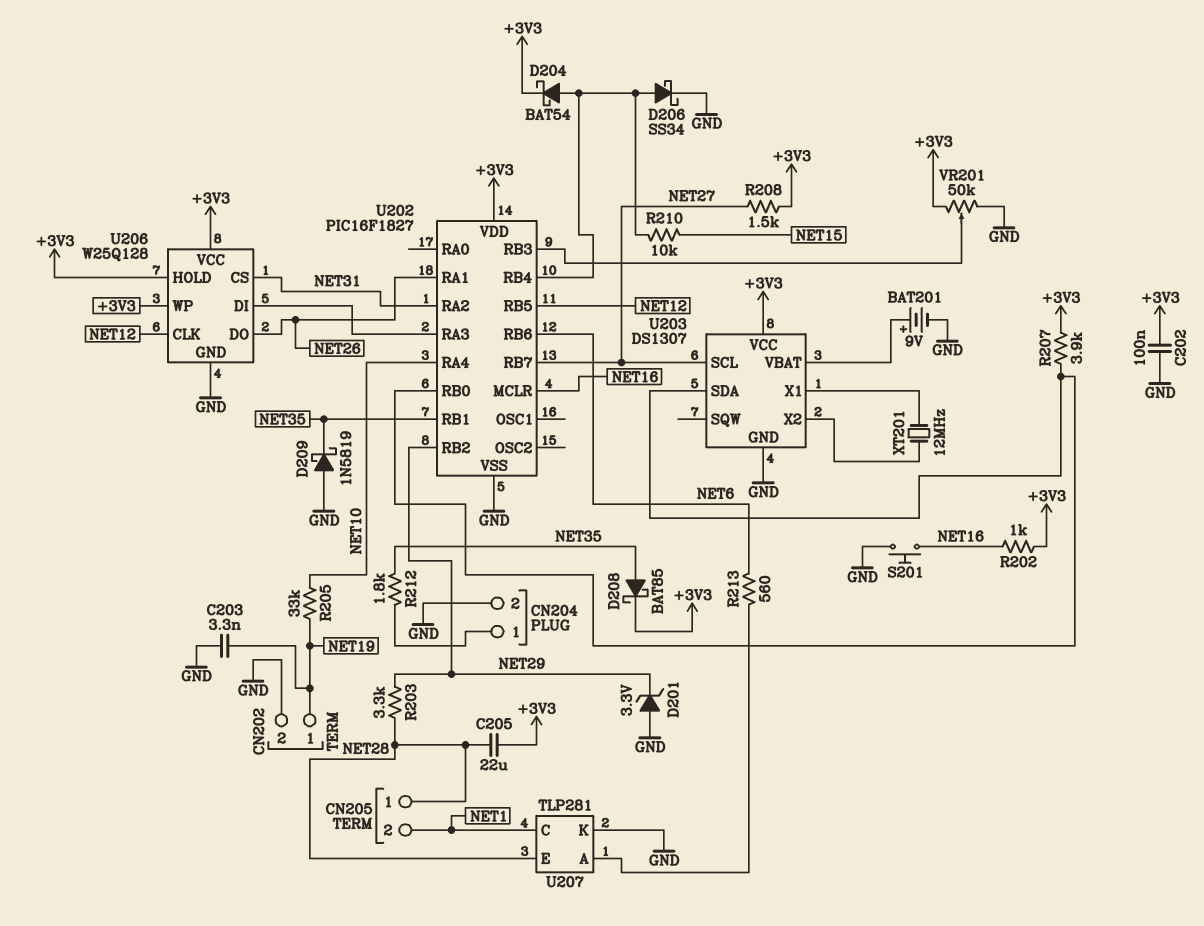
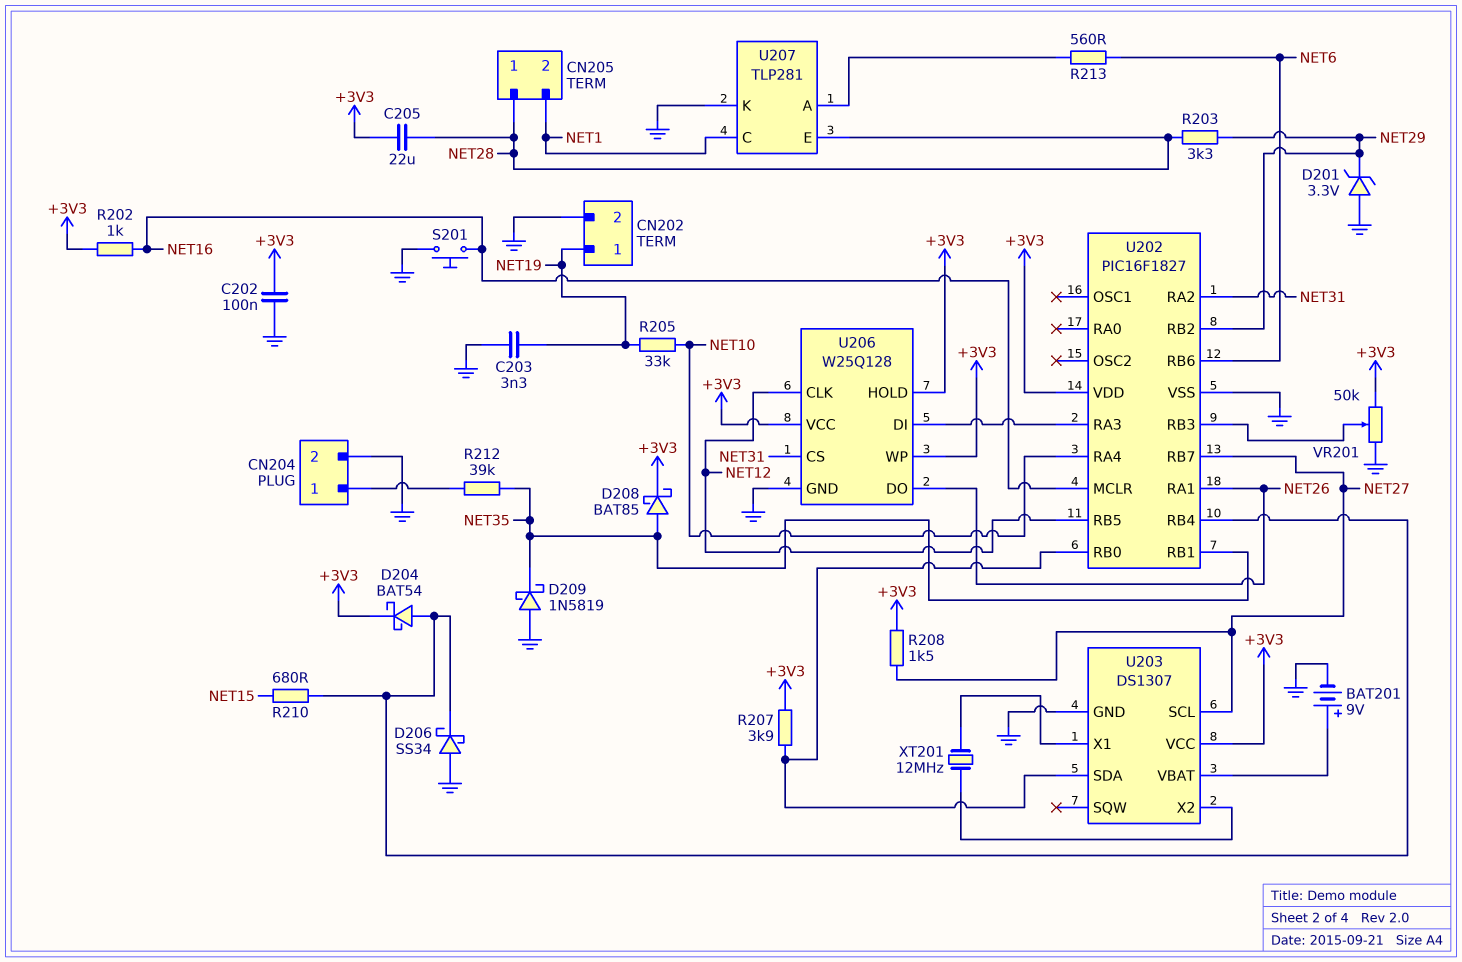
D206: schottky SS34 (A U202/RB4, K GND) -> schottky SS34 (A GND, K U202/RB4)
R210: 10k (NET15, U202/RB4) -> 680 (NET15, U202/RB4)
R212: 1.8k (CN204/1, NET35) -> 39k (CN204/1, NET35)

